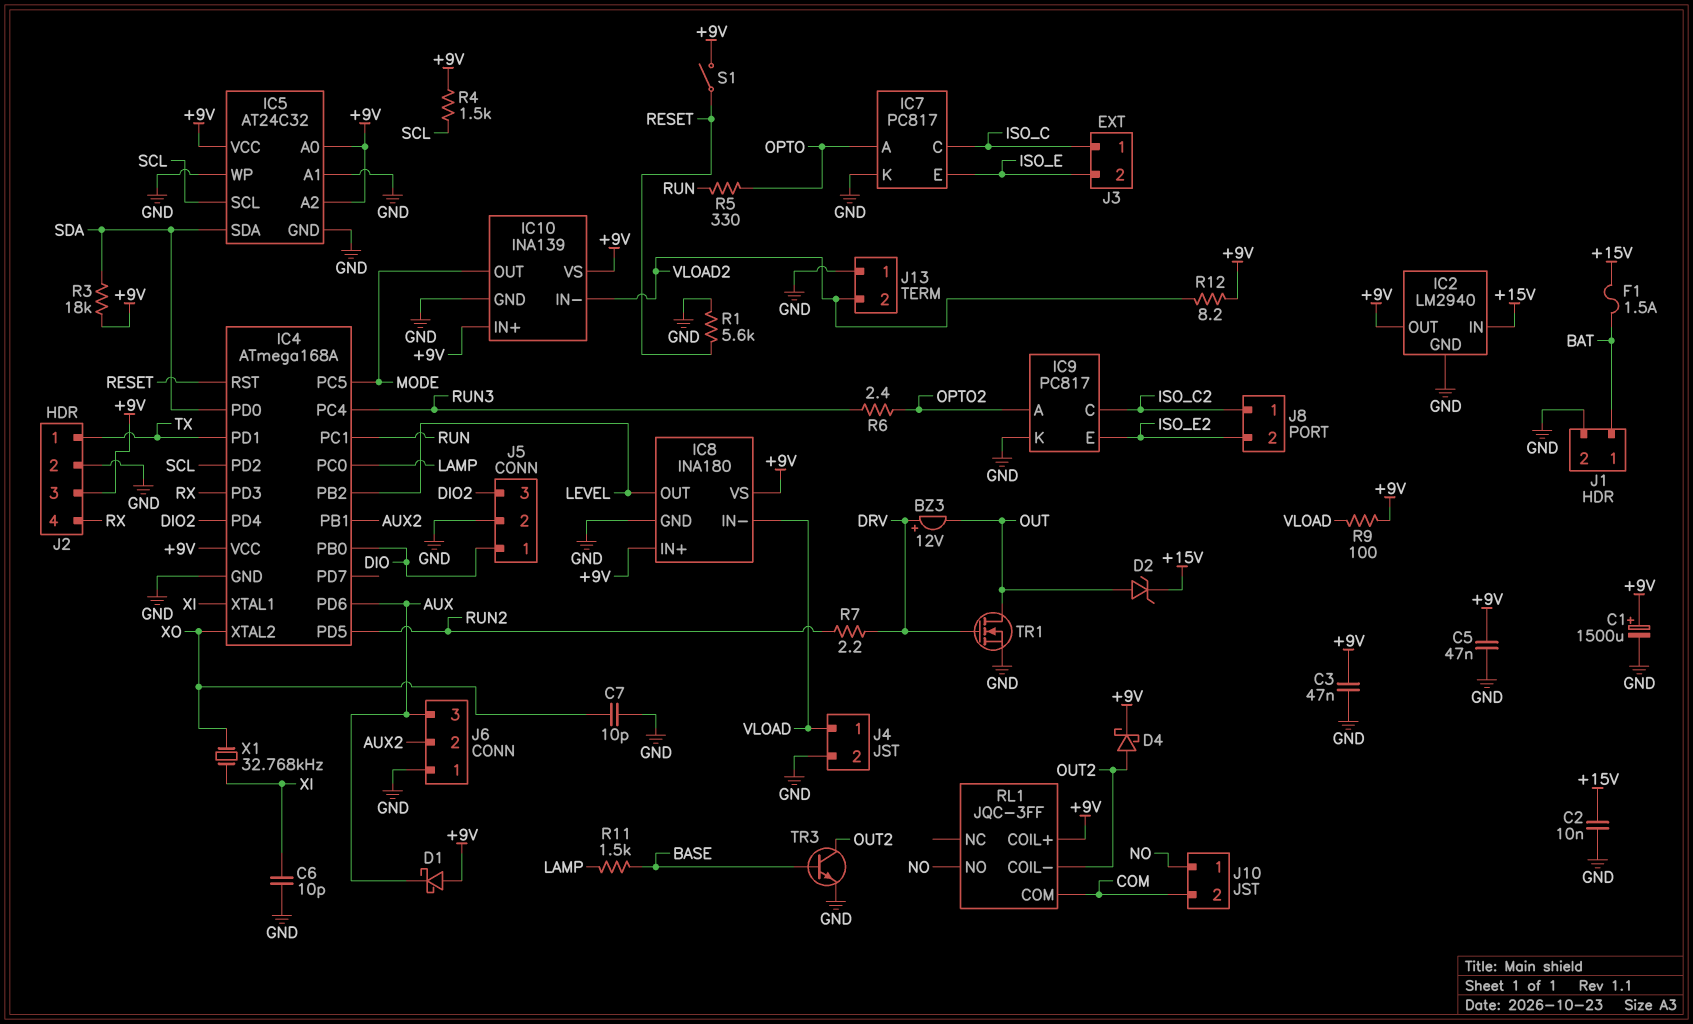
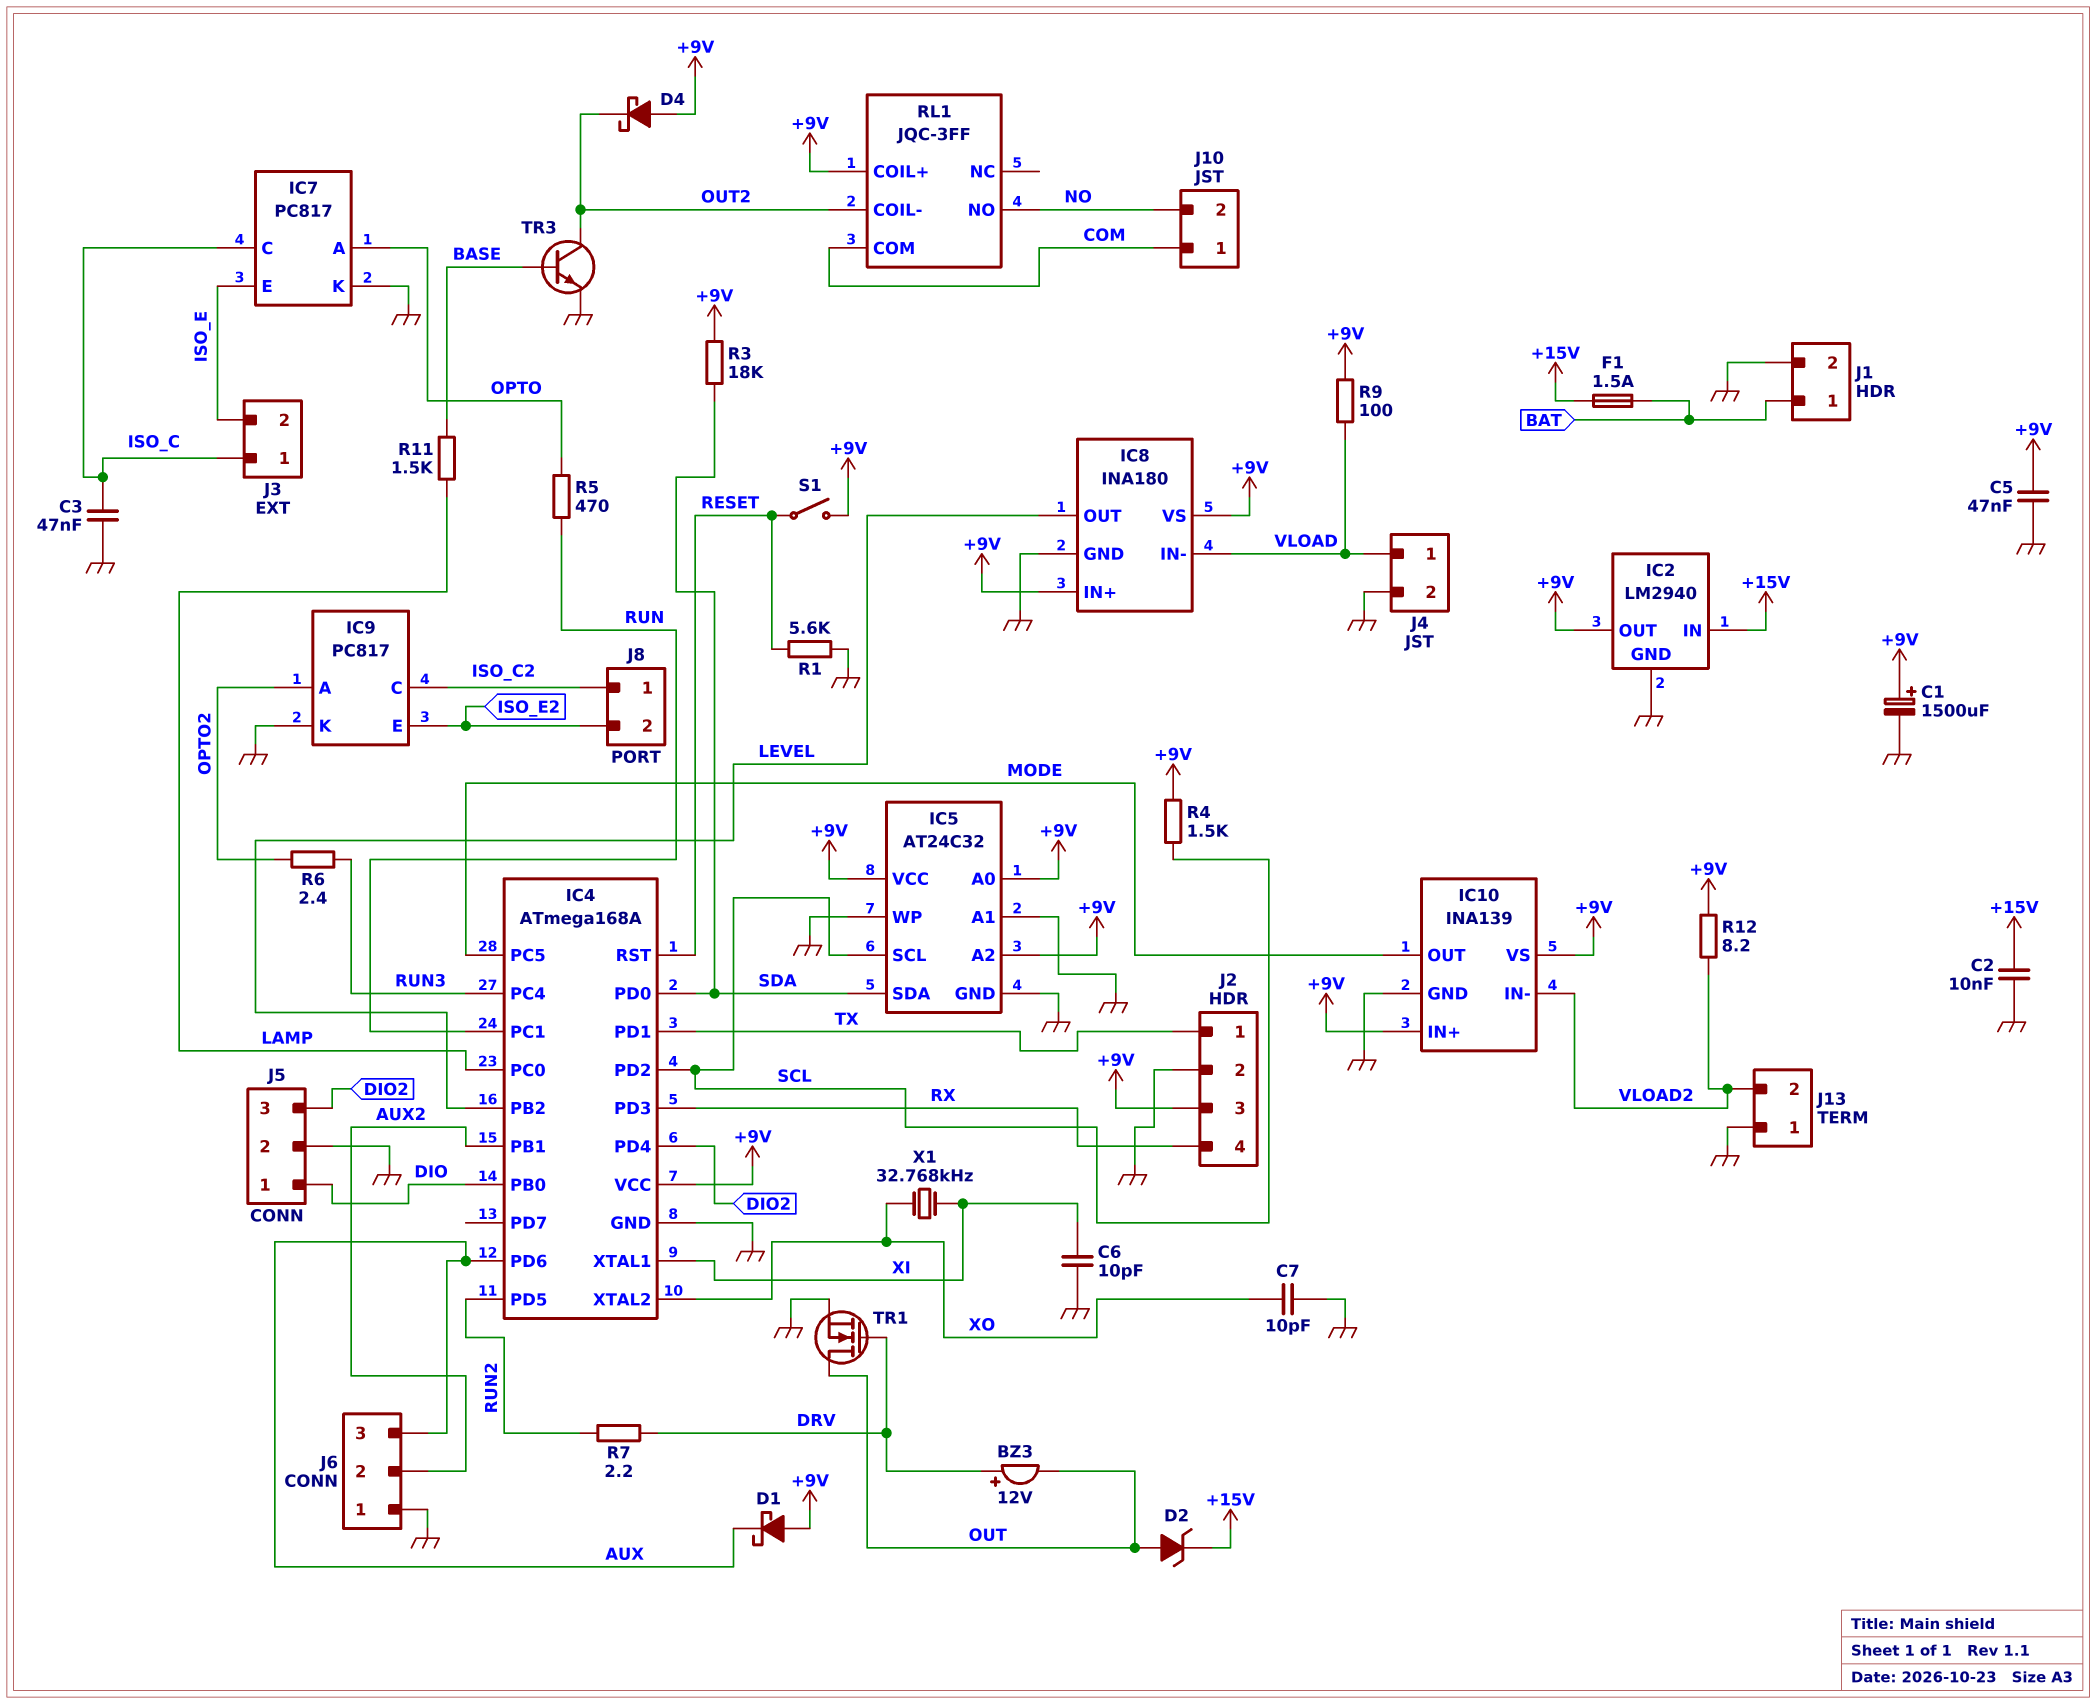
C3: 47nF (+9V, GND) -> 47nF (GND, ISO_C)
D4: schottky (A OUT2, K +9V) -> schottky (A +9V, K OUT2)
J10 pin 1: NO -> COM
J10 pin 2: COM -> NO
R5: 330 (OPTO, RUN) -> 470 (OPTO, RUN)

